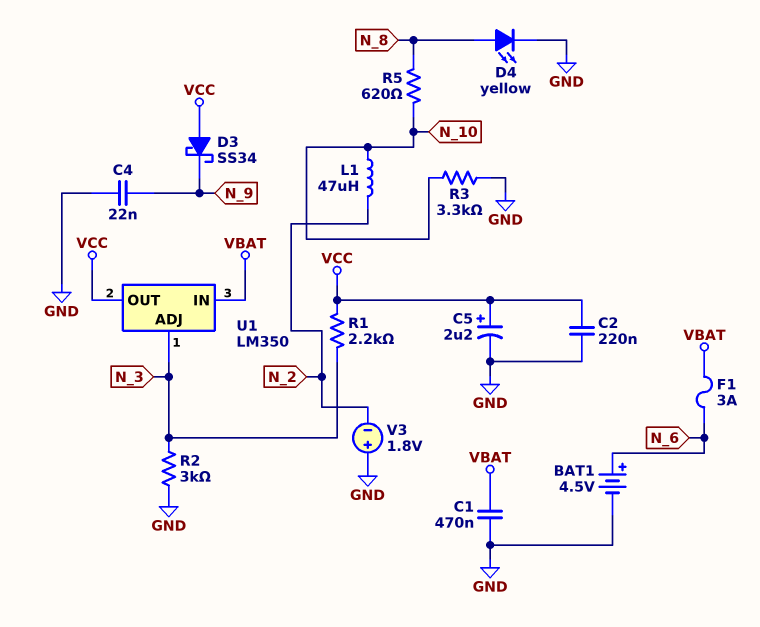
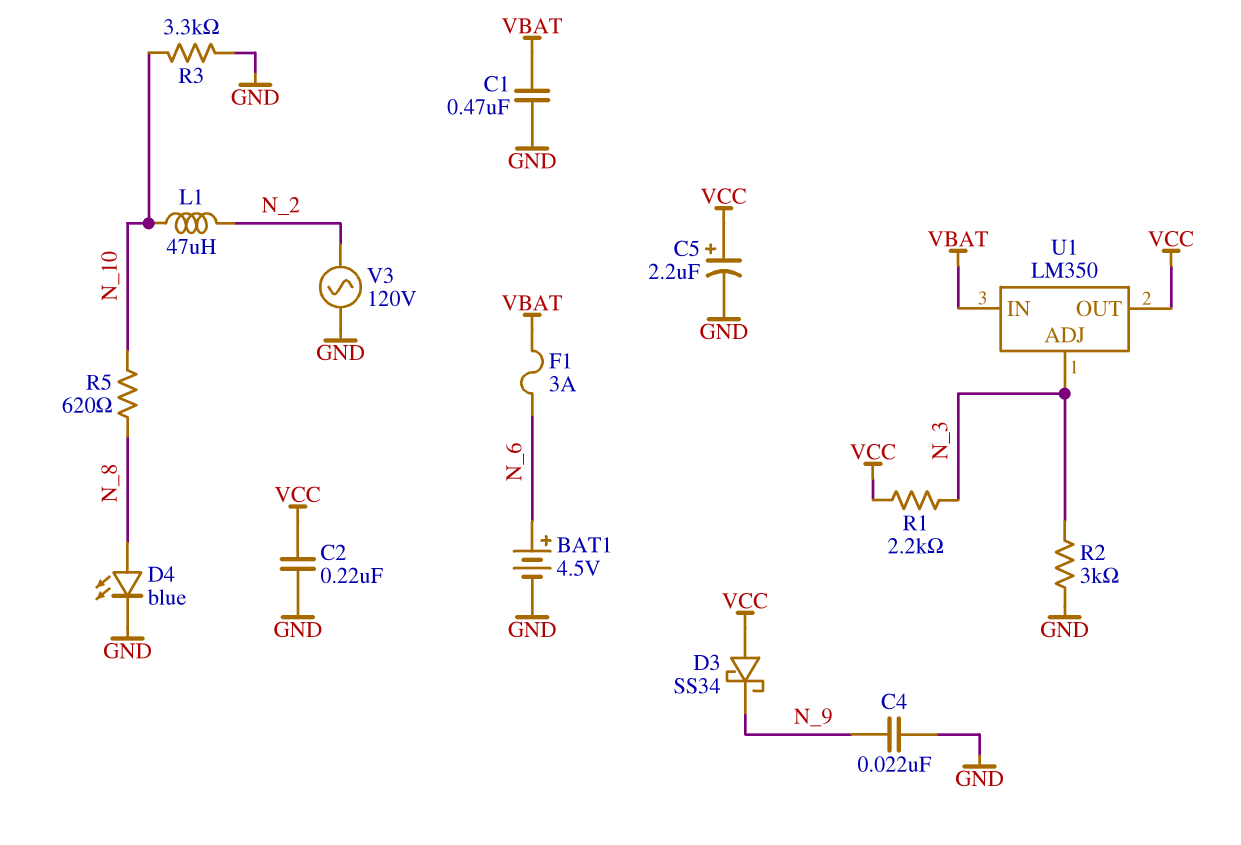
D4: LED yellow (A N_8, K GND) -> LED blue (A N_8, K GND)
V3: 1.8V (plus GND, minus N_2) -> AC 120V (GND, N_2)

